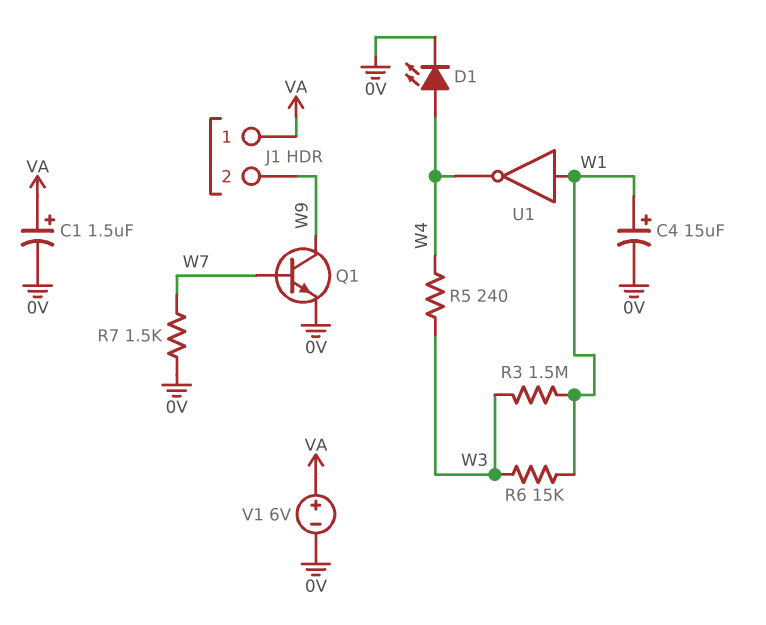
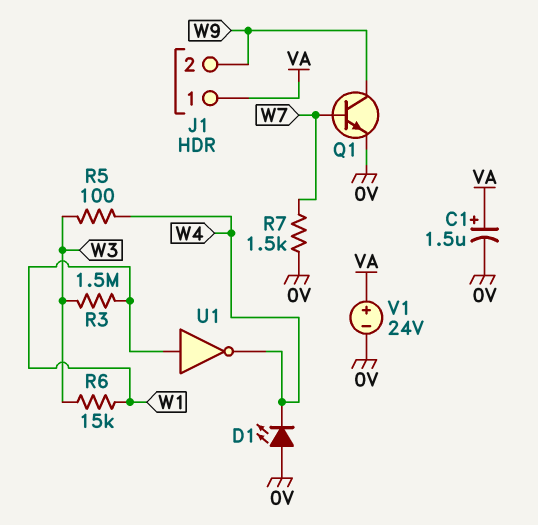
C4: 15uF (plus W1, minus 0V) -> none
D1: LED (A W4, K 0V) -> LED (A 0V, K W4)
R5: 240 (W3, W4) -> 100 (W3, W4)
V1: 6V (plus VA, minus 0V) -> 24V (plus VA, minus 0V)

